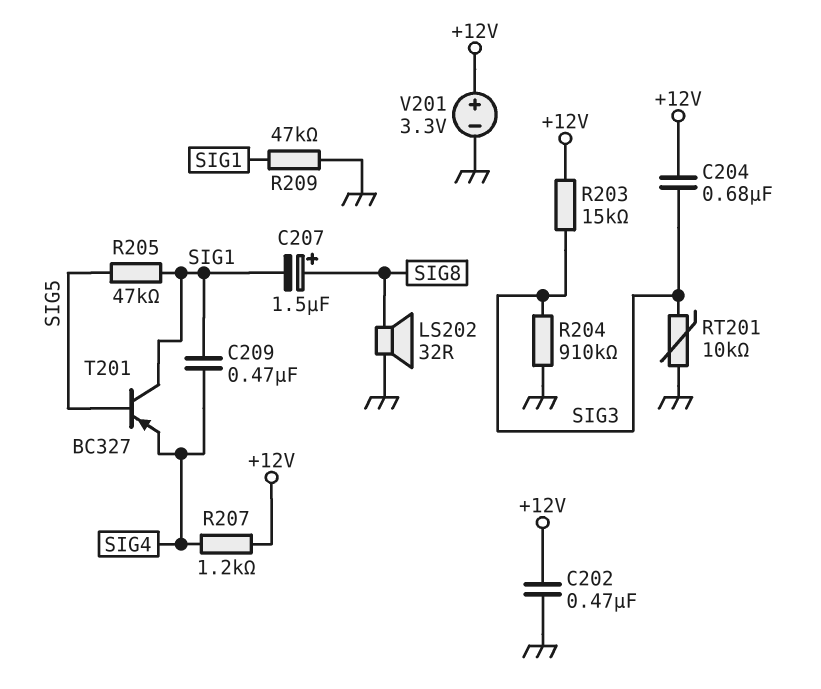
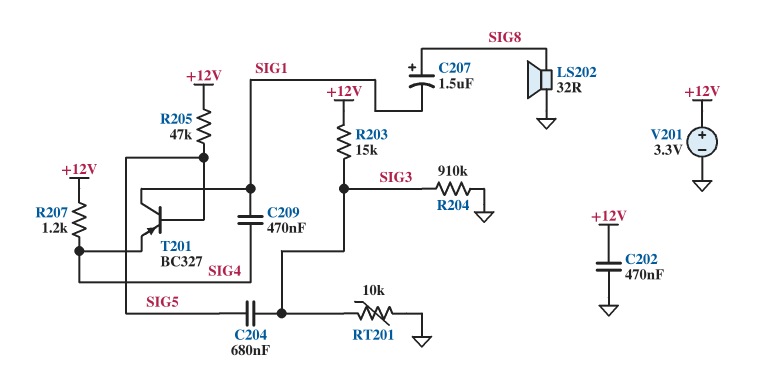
C204: 680nF (+12V, SIG3) -> 680nF (SIG3, SIG5)
R205: 47k (SIG1, SIG5) -> 47k (+12V, SIG5)
R209: 47k (GND, SIG1) -> none

